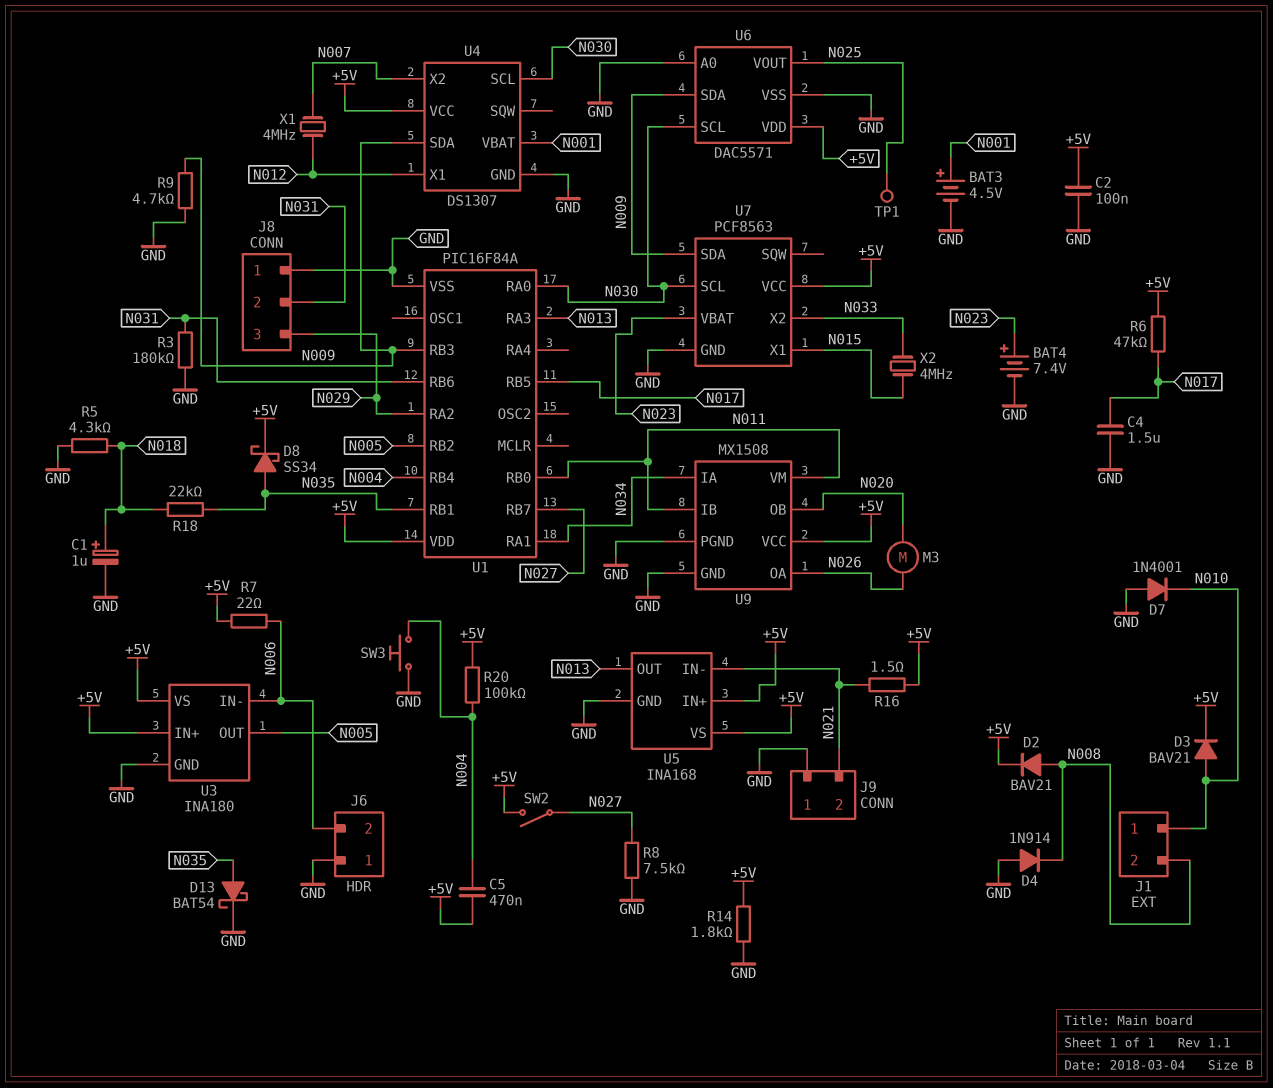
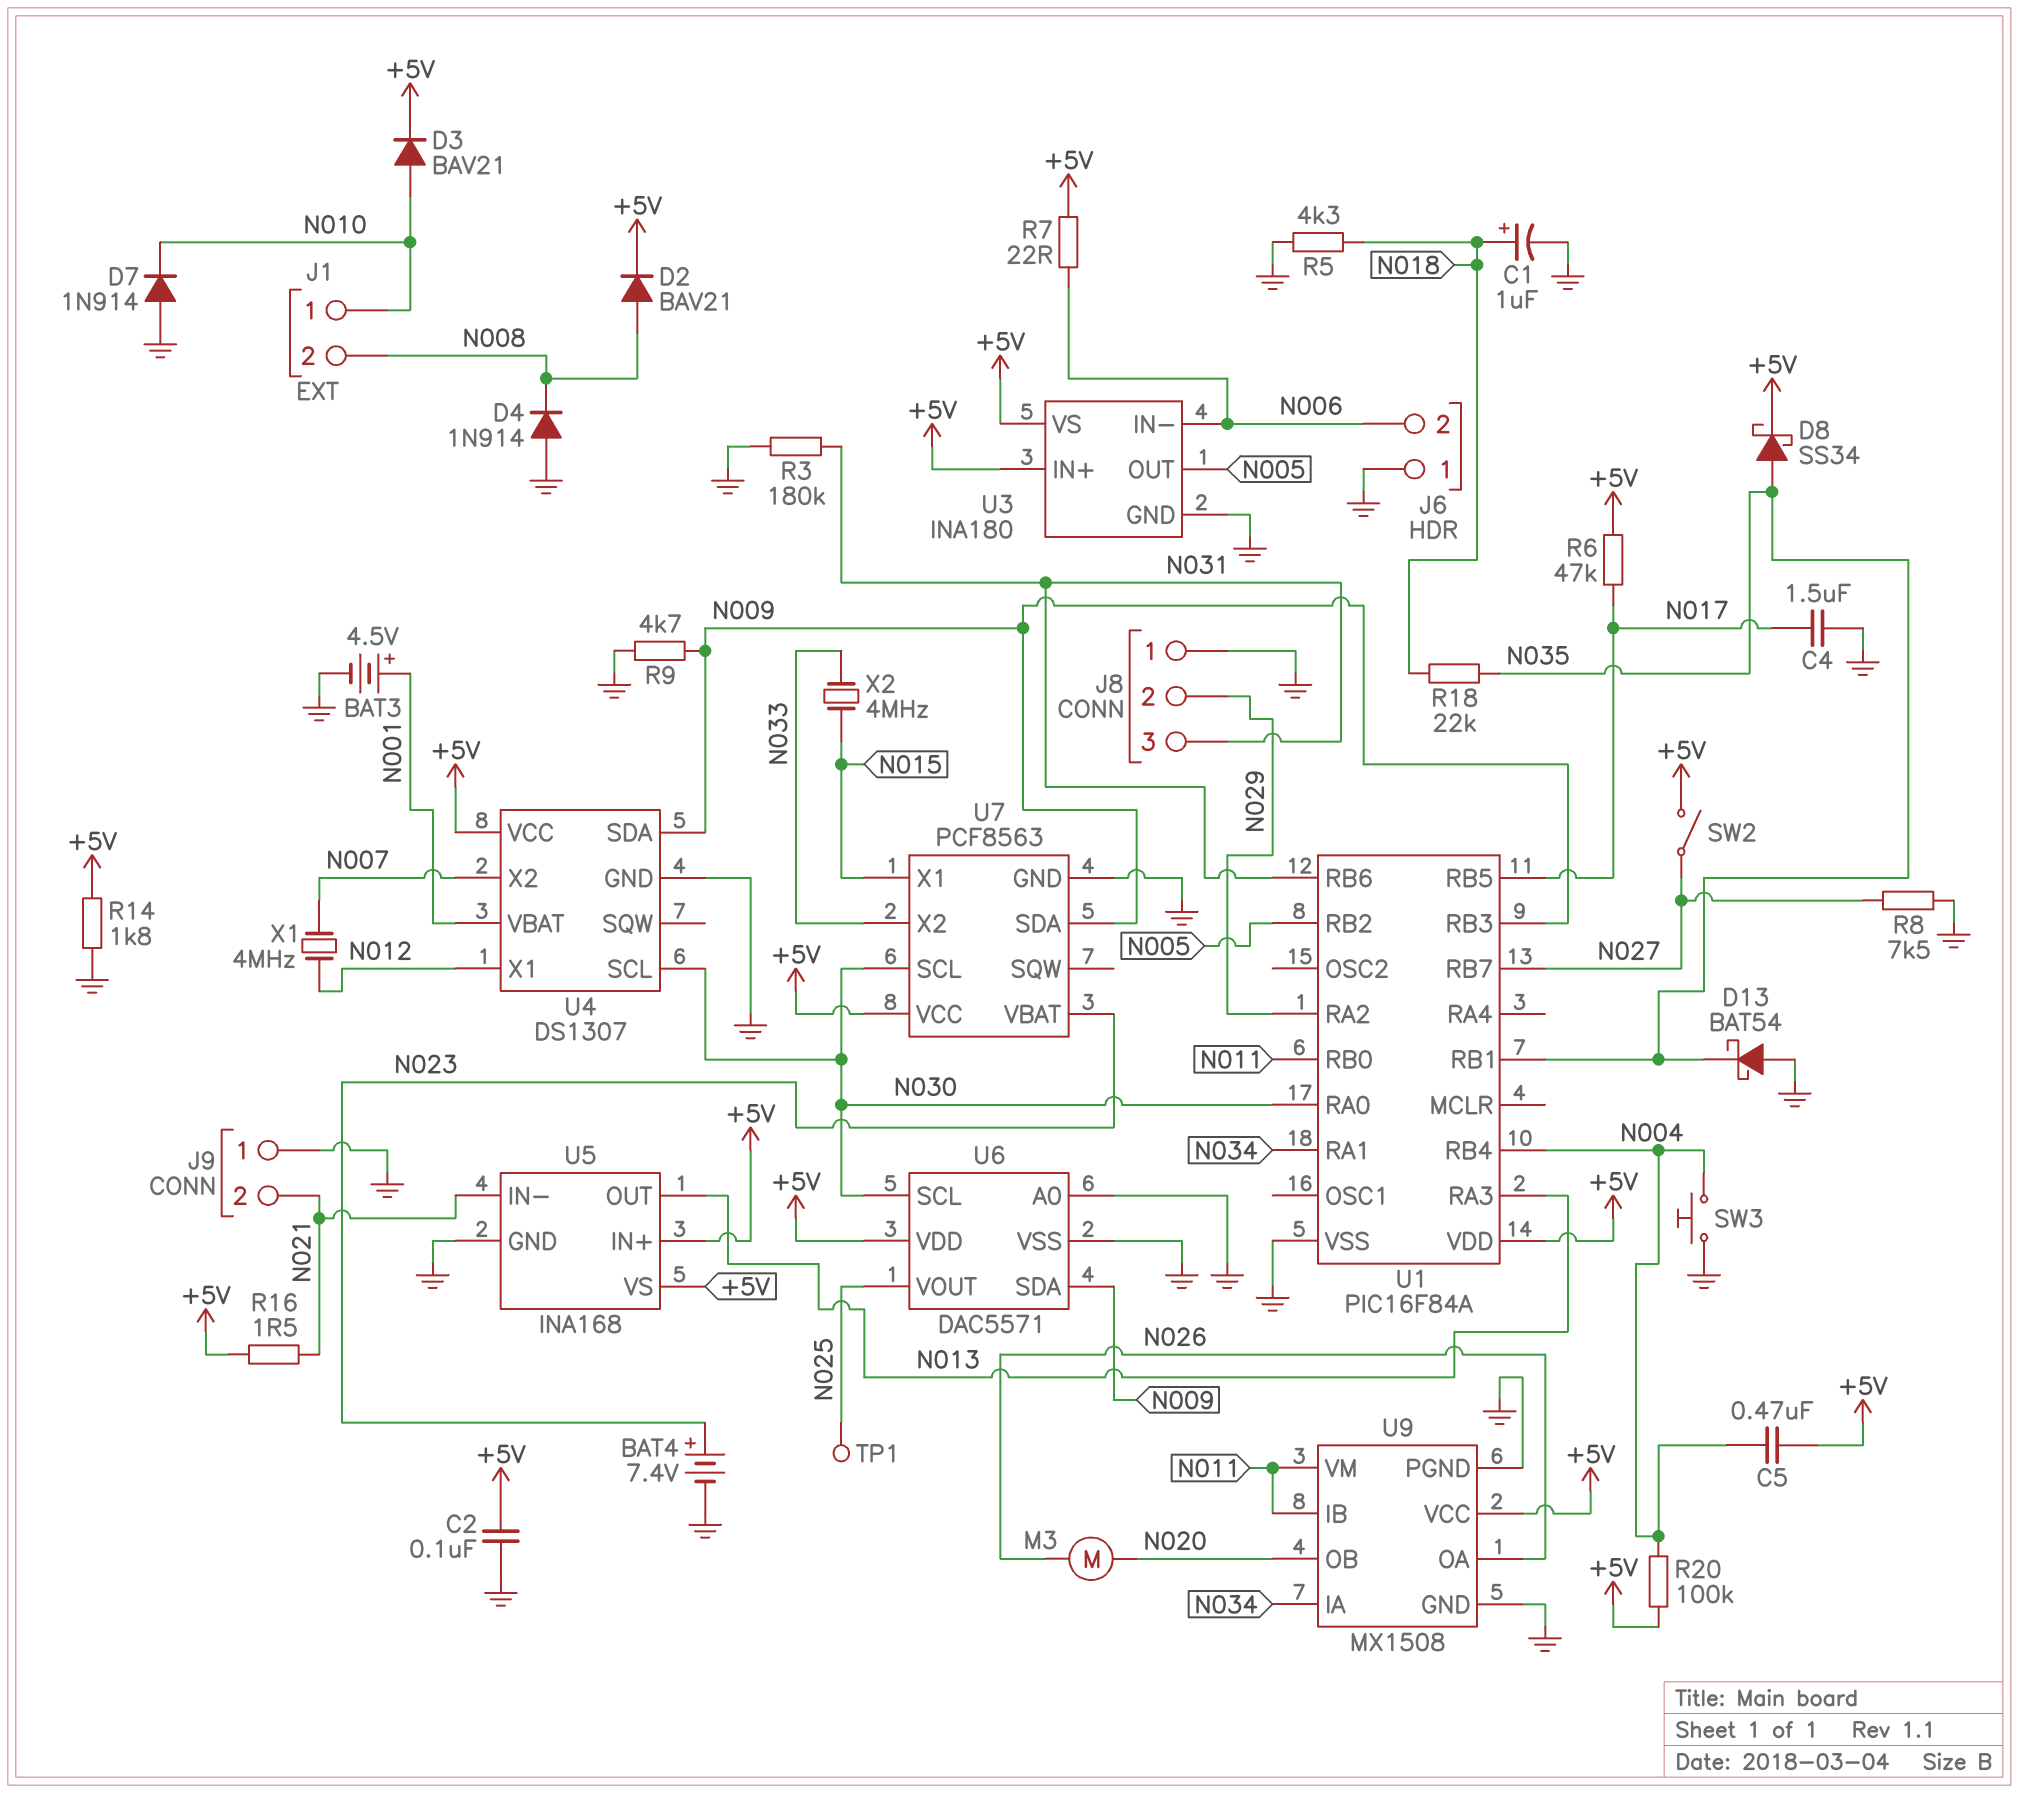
D7: diode 1N4001 (A GND, K N010) -> diode 1N914 (A GND, K N010)
D13: schottky BAT54 (A N035, K GND) -> schottky BAT54 (A GND, K N035)
J8 pin 2: N031 -> N029
J8 pin 3: N029 -> N031

